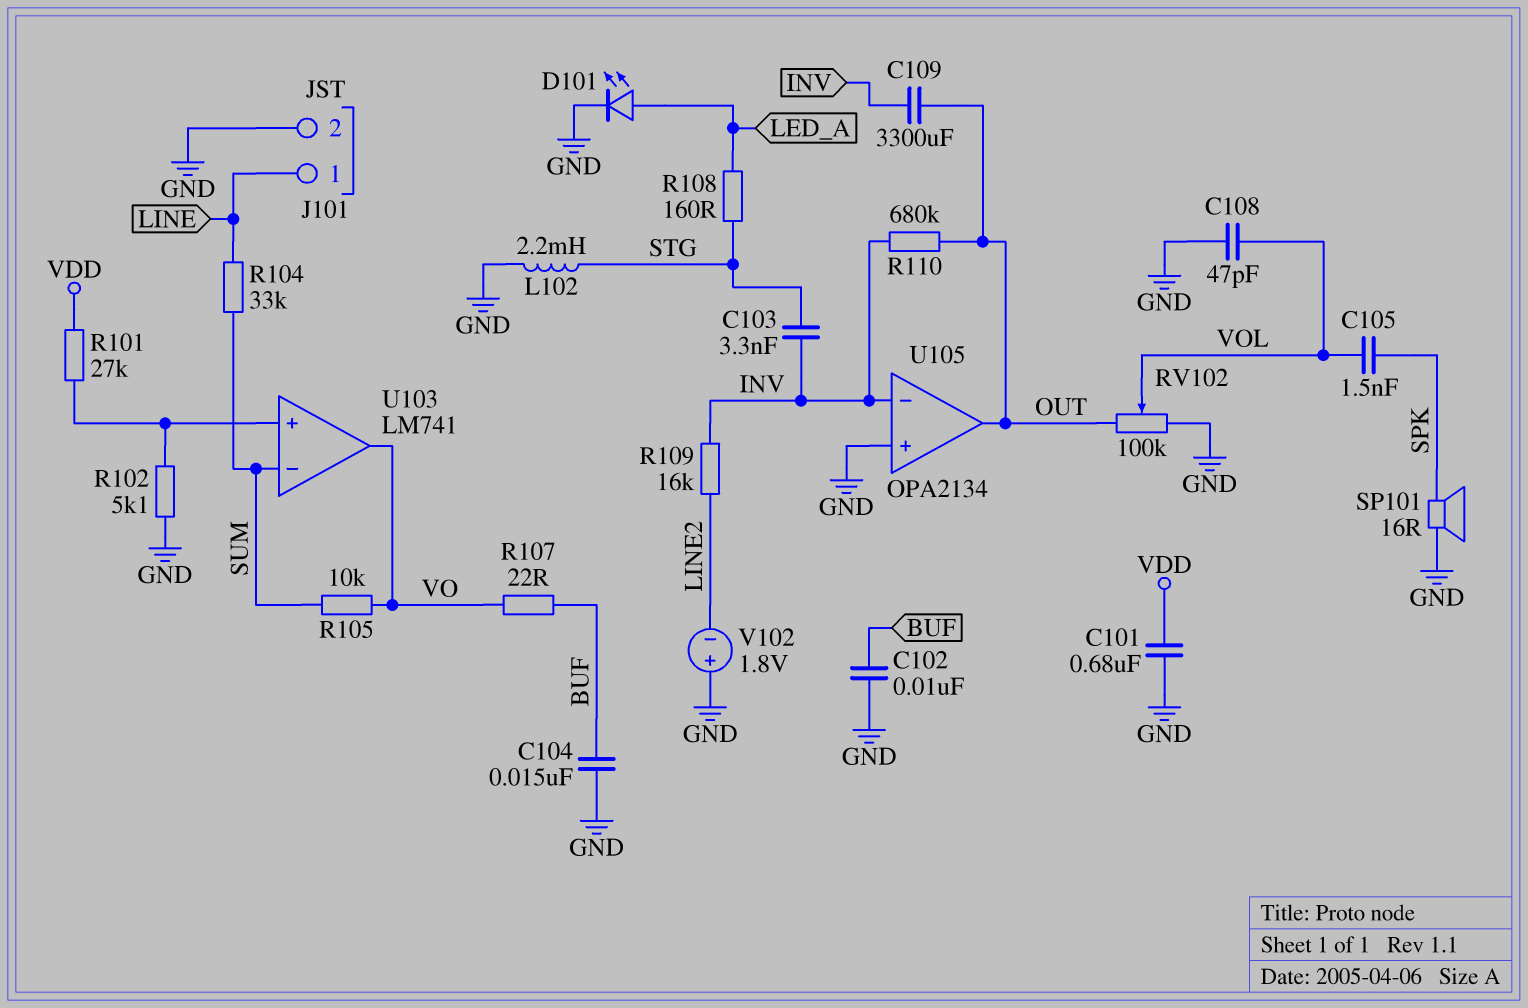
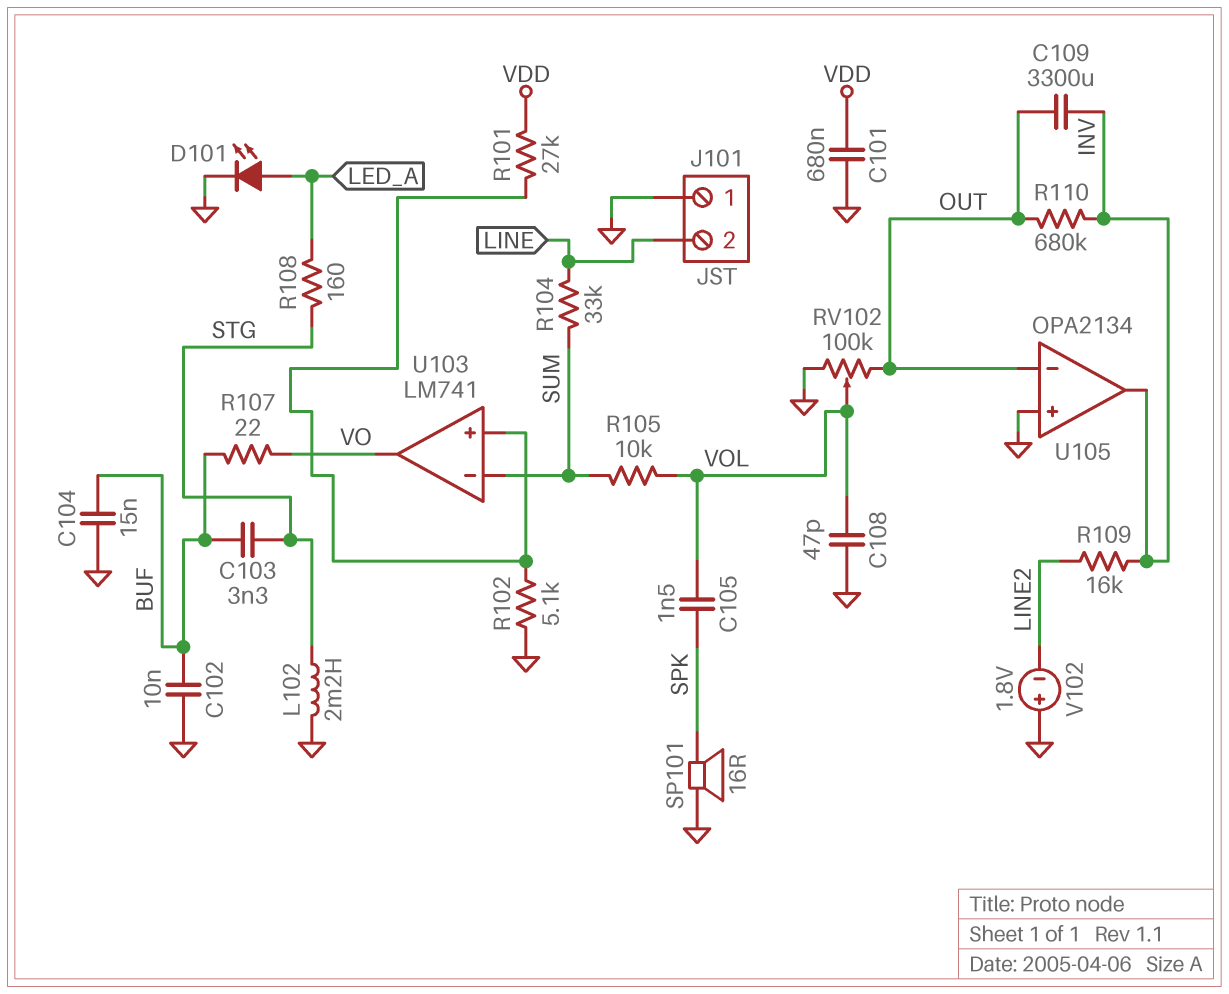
C103: 3.3nF (INV, STG) -> 3.3nF (BUF, STG)
J101 pin 1: LINE -> GND
J101 pin 2: GND -> LINE
R105: 10k (SUM, VO) -> 10k (SUM, VOL)
U105 pin in-: INV -> OUT
U105 pin out: OUT -> INV

